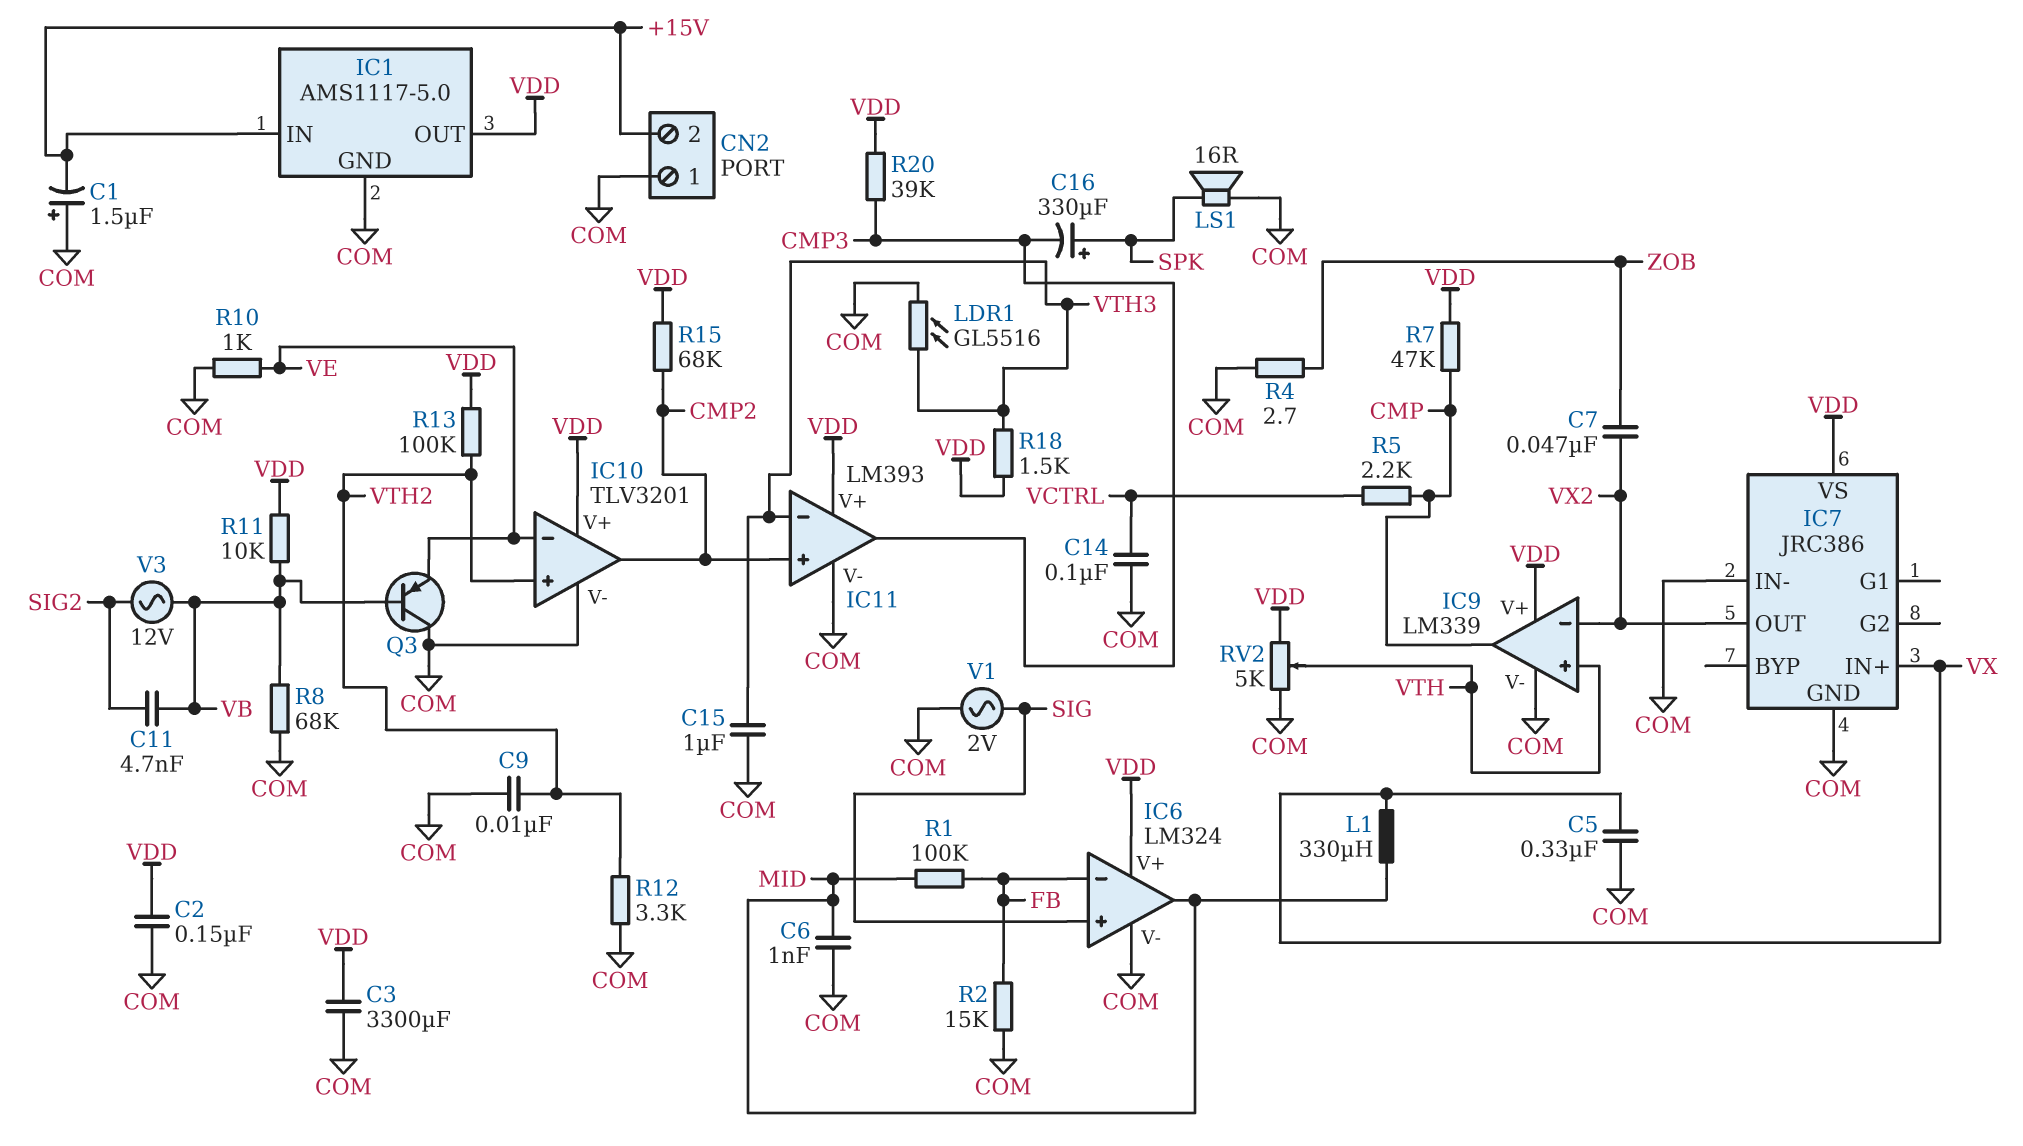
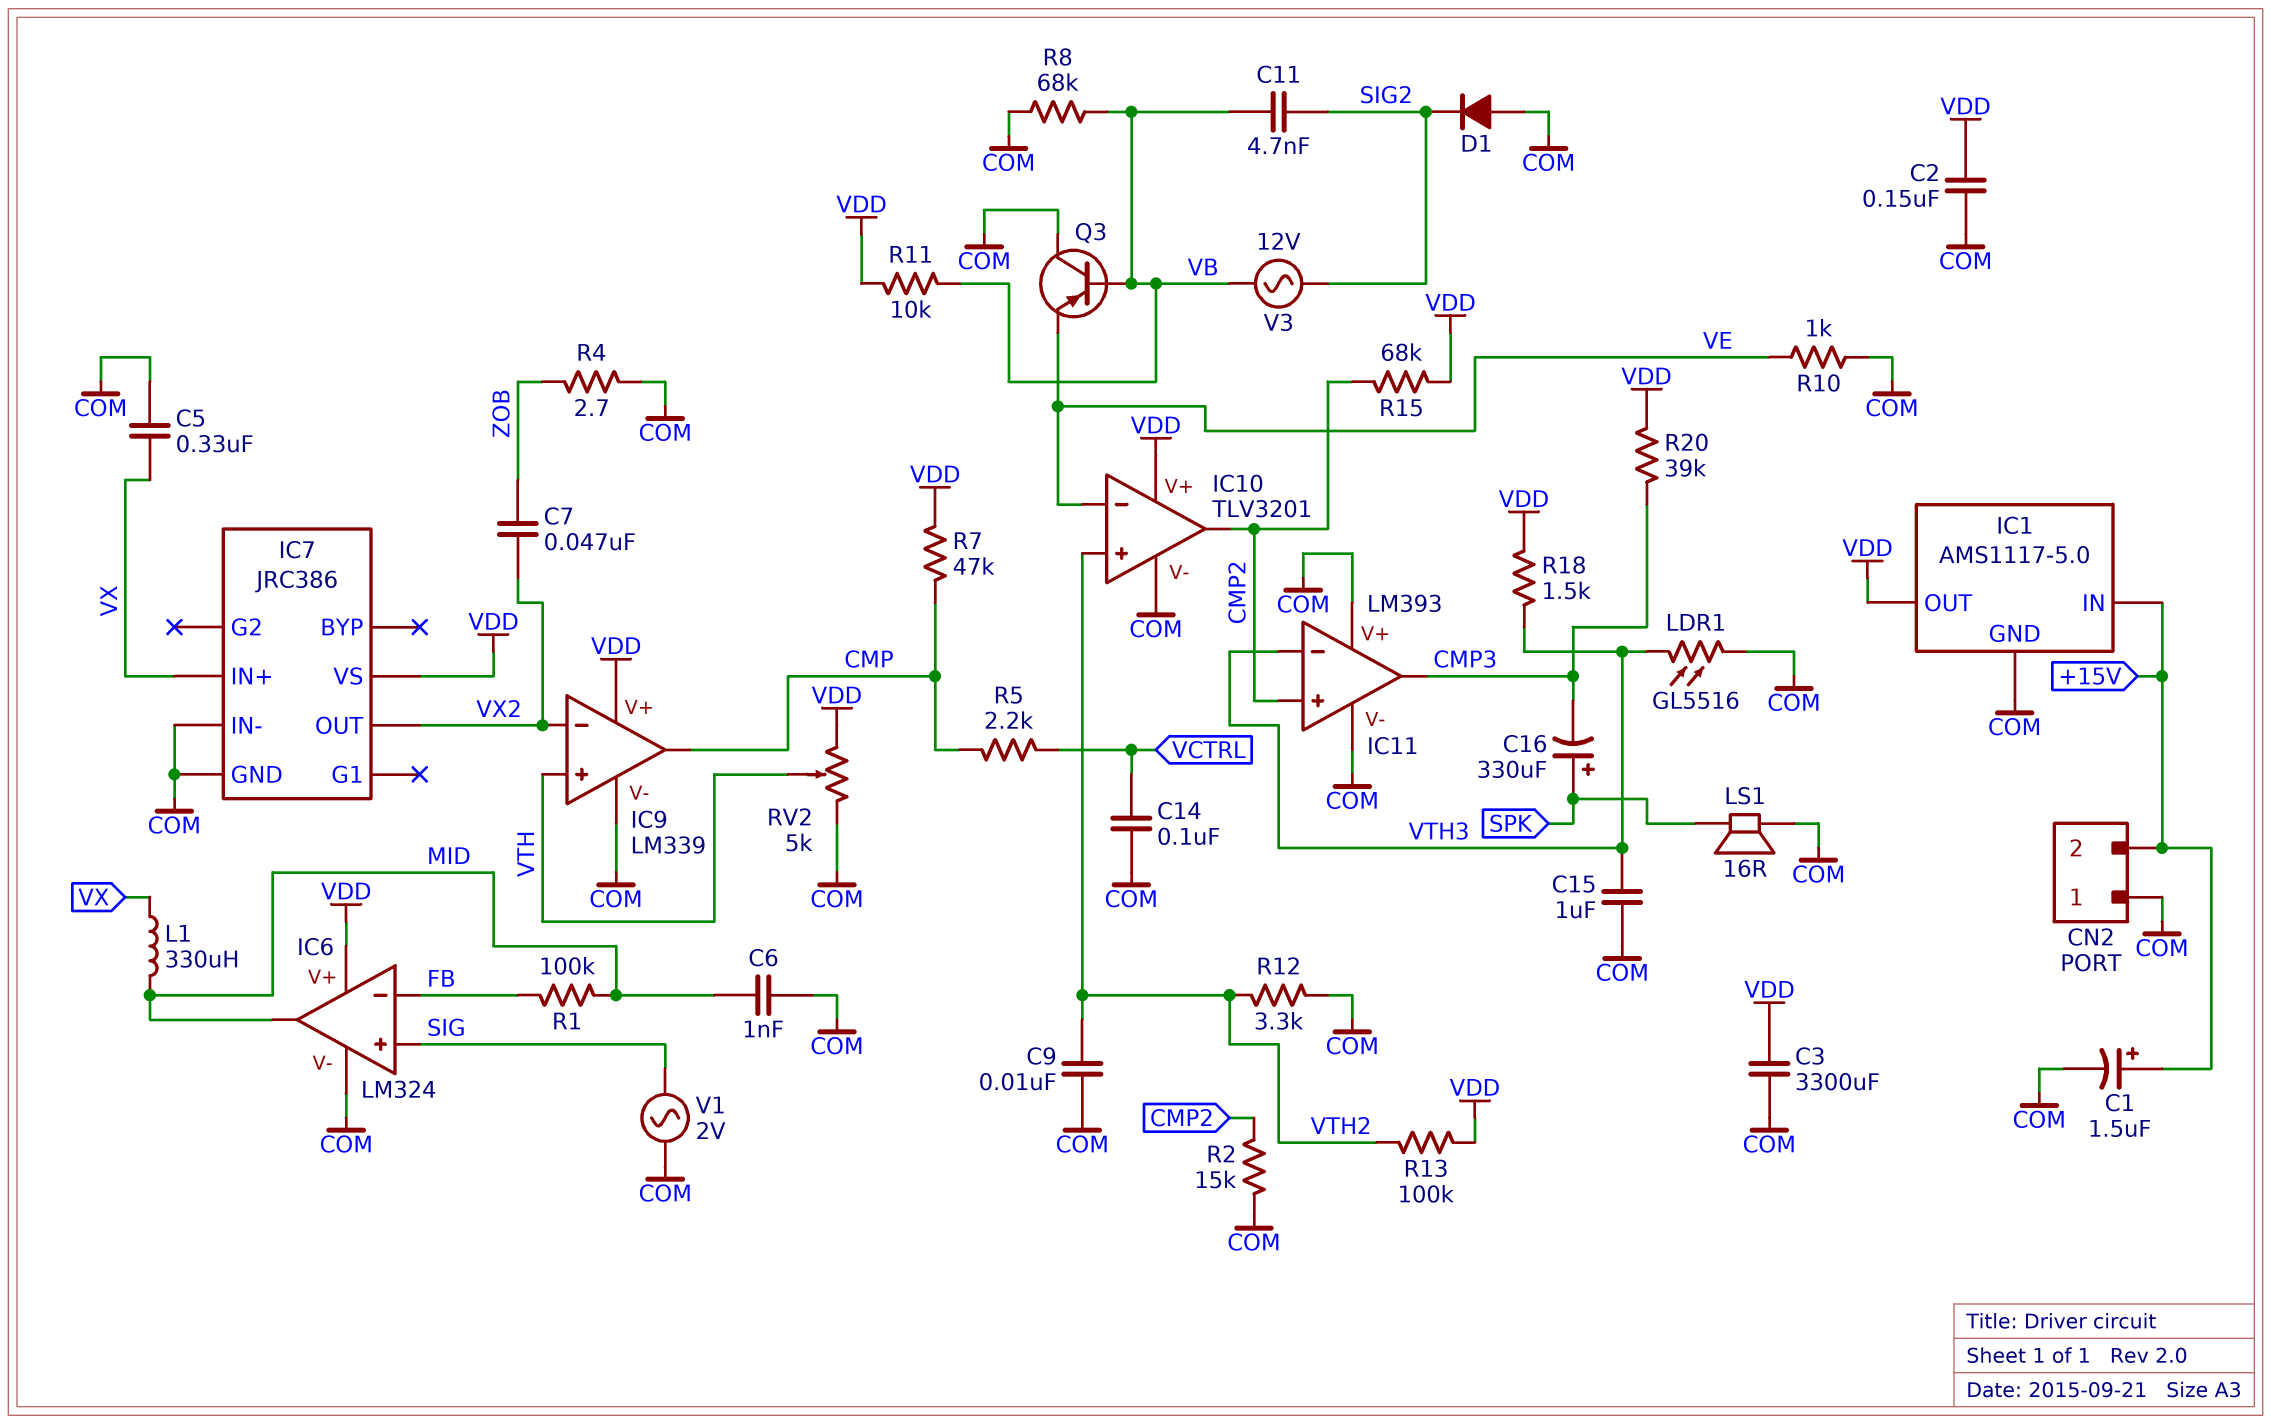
C1: 1.5uF (plus COM, minus +15V) -> 1.5uF (plus +15V, minus COM)
D1: none -> diode (A COM, K SIG2)
IC11 pin V+: VDD -> COM
R2: 15k (COM, FB) -> 15k (CMP2, COM)

